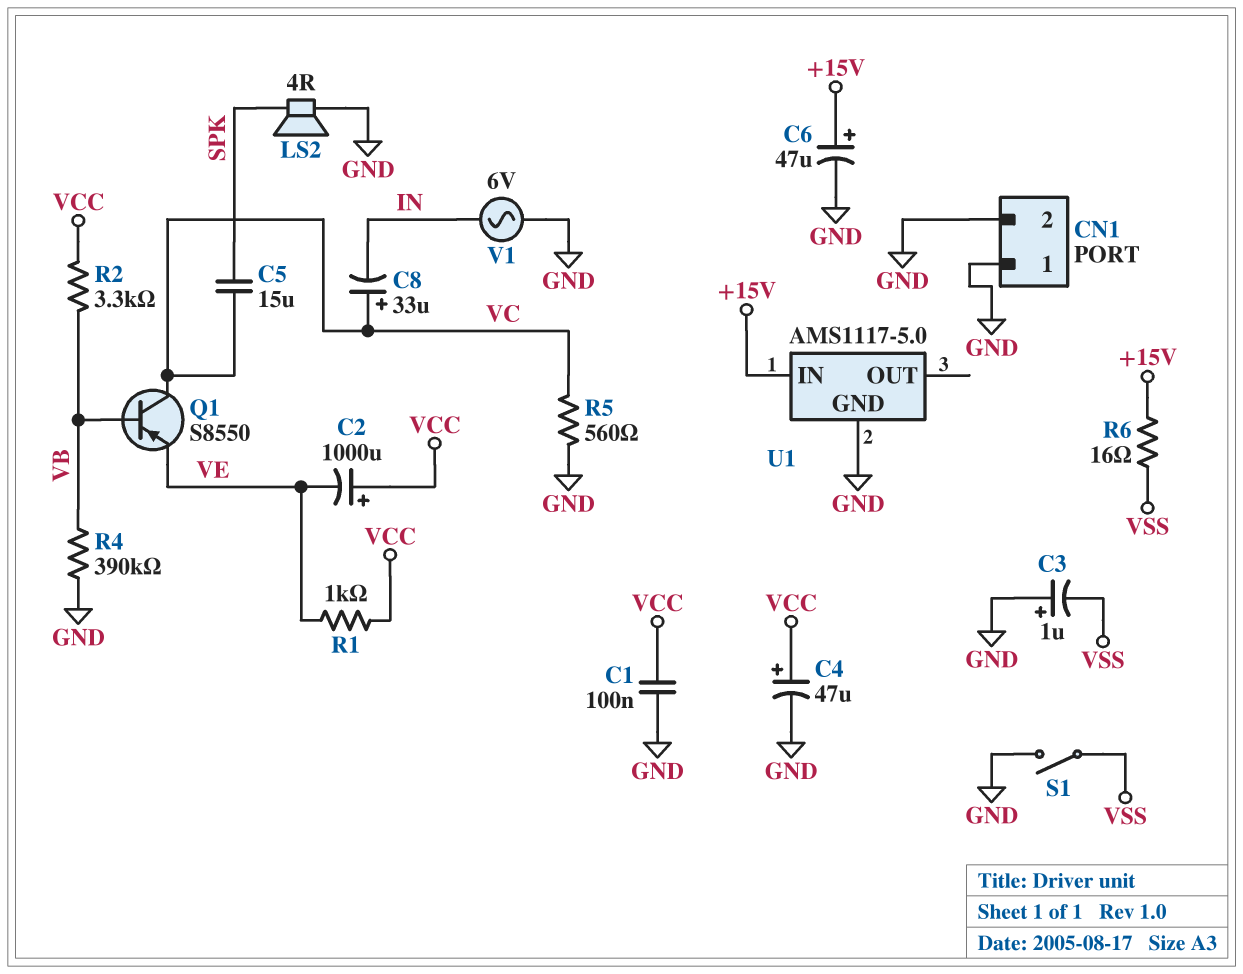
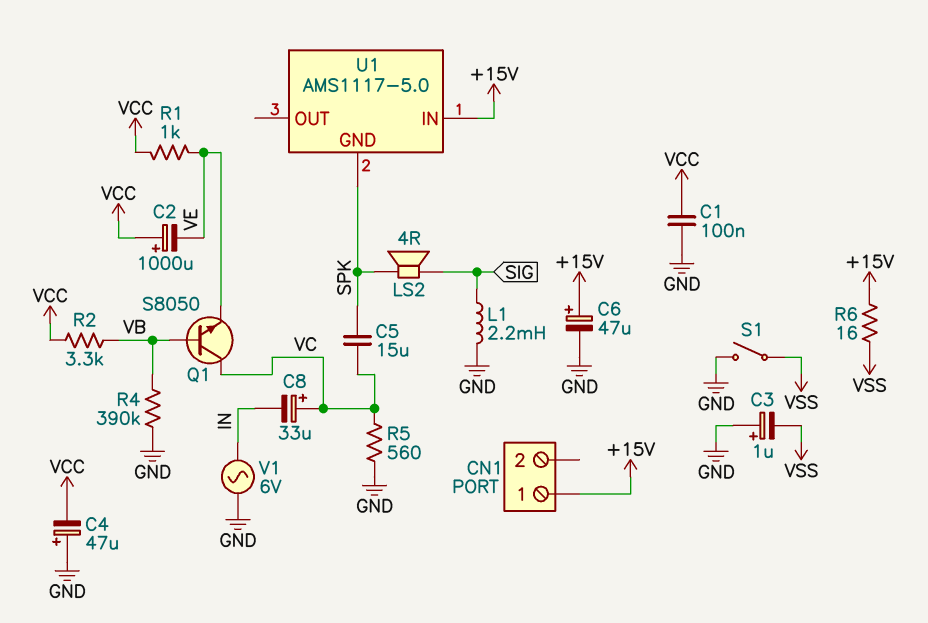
C4: 47uF (plus VCC, minus GND) -> 47uF (plus GND, minus VCC)
CN1 pin 1: GND -> +15V
CN1 pin 2: GND -> none
L1: none -> 2.2mH (GND, SIG)
LS2: speaker 4R (GND, SPK) -> speaker 4R (SIG, SPK)
Q1: PNP S8550 (B VB, C VC, E VE) -> NPN S8050 (B VB, C VC, E VE)
U1 pin GND: GND -> SPK

